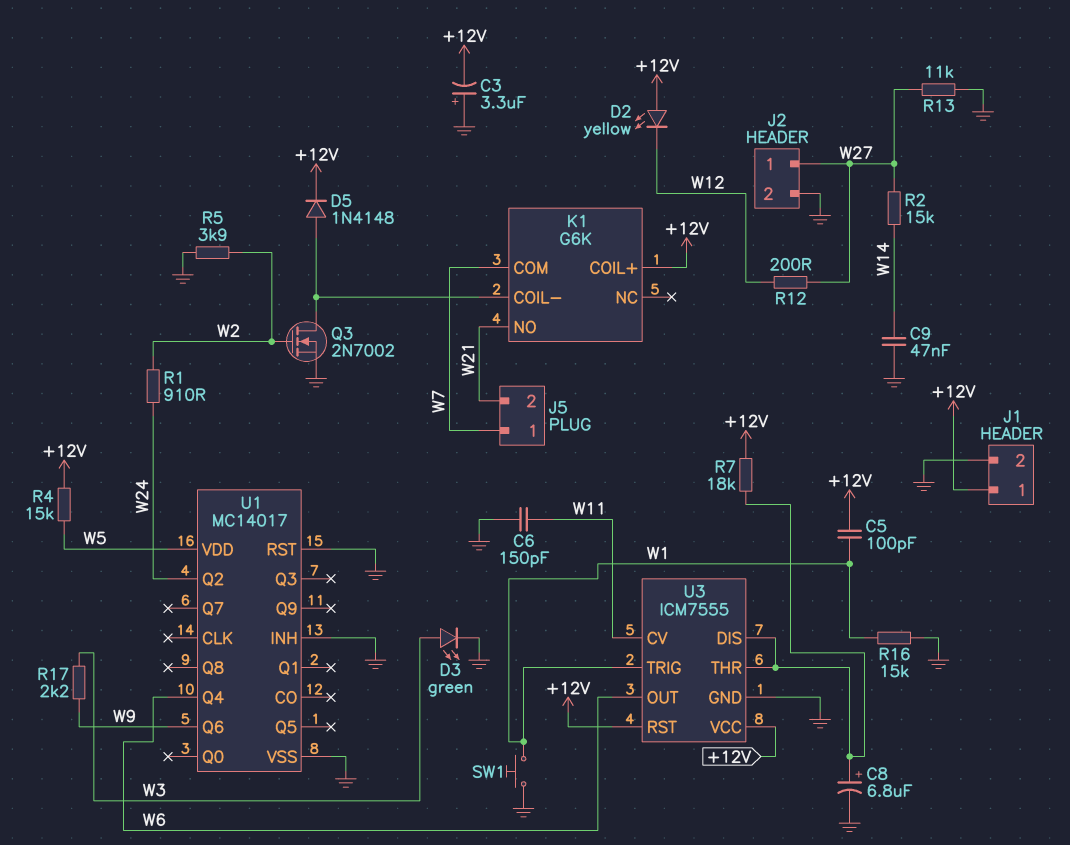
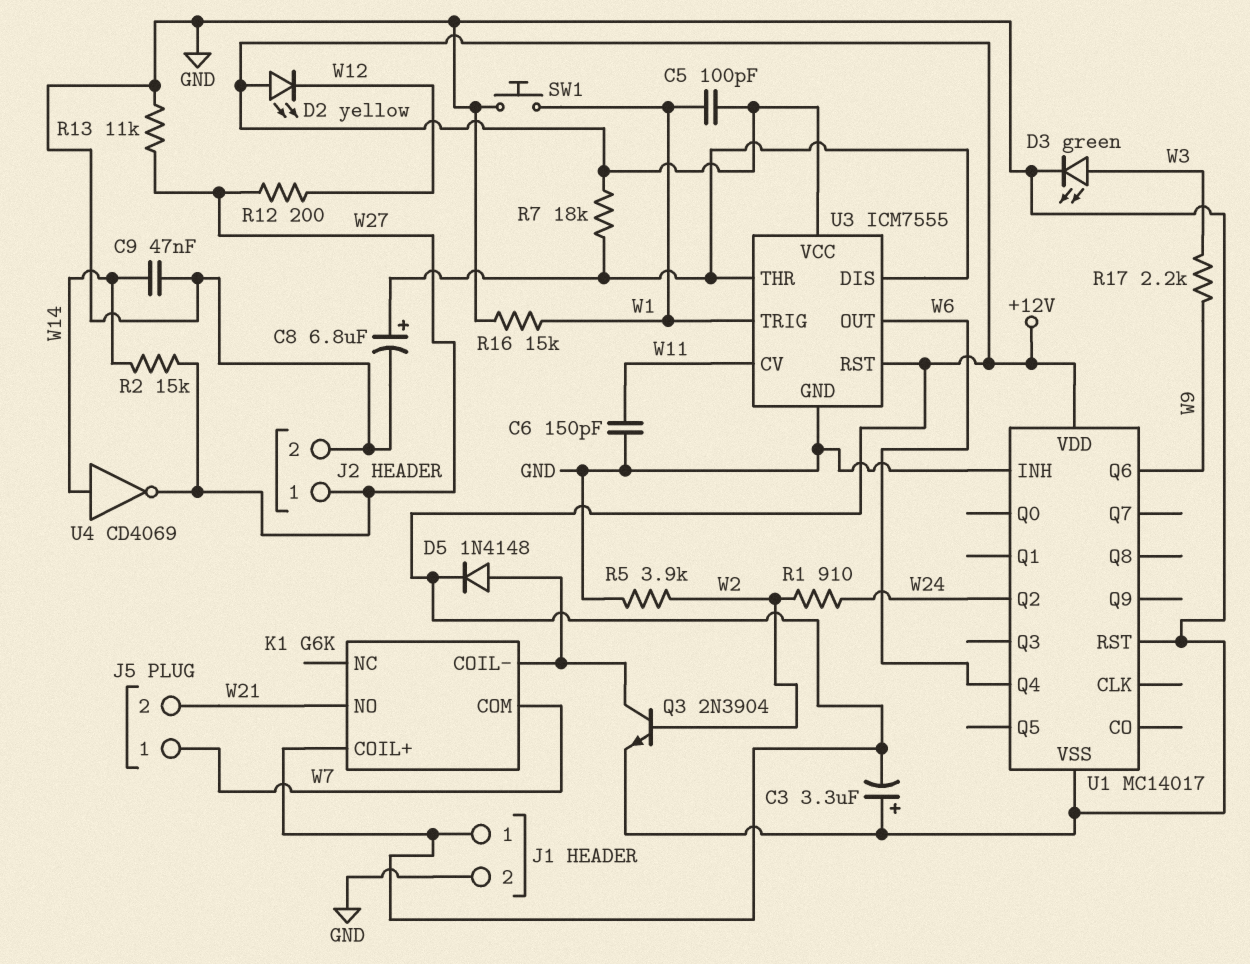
Q3: NMOS 2N7002 (G W2, D K1/COIL-, S GND) -> NPN 2N3904 (B W2, C K1/COIL-, E GND)
R4: 15k (+12V, W5) -> none
U1 pin VDD: W5 -> +12V
U4: none -> NOT CD4069 (in W14, out W27)

